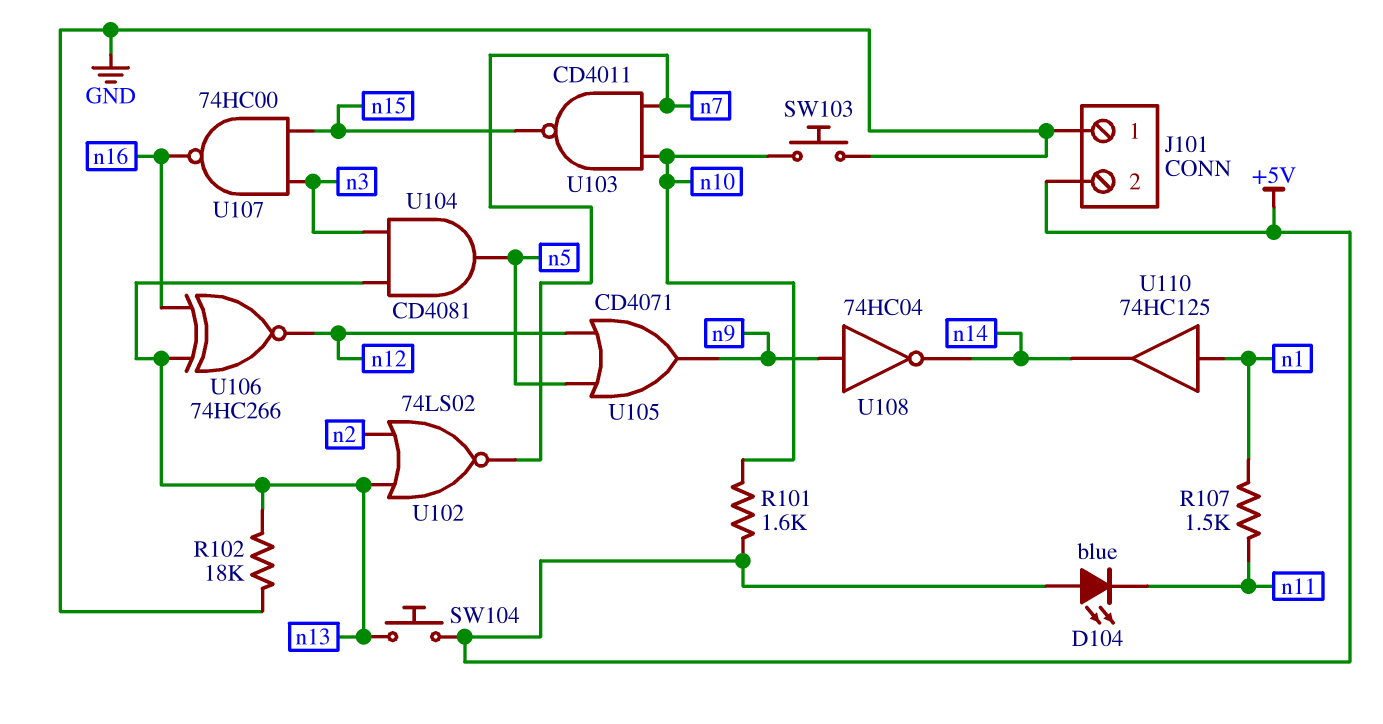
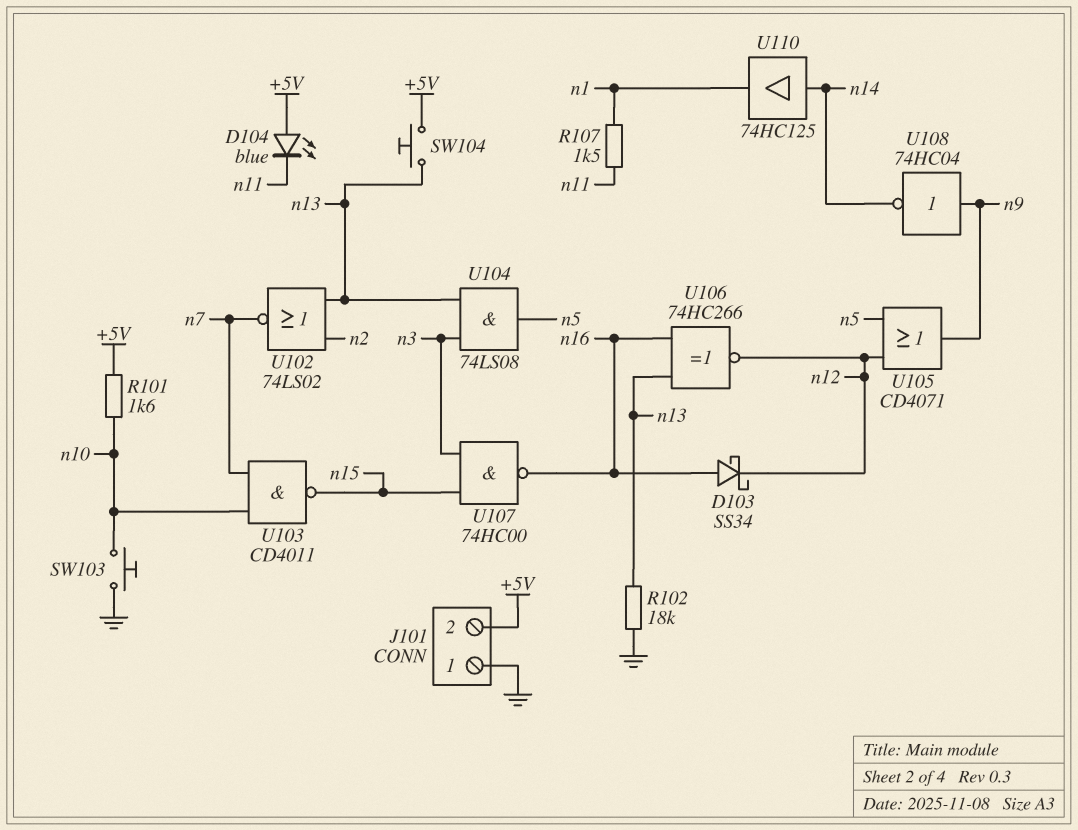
D103: none -> schottky SS34 (A n16, K n12)
U104: AND CD4081 (in n3, in n13, out n5) -> AND 74LS08 (in n3, in n13, out n5)
U110: buffer 74HC125 (in n1, out n14) -> buffer 74HC125 (in n14, out n1)

